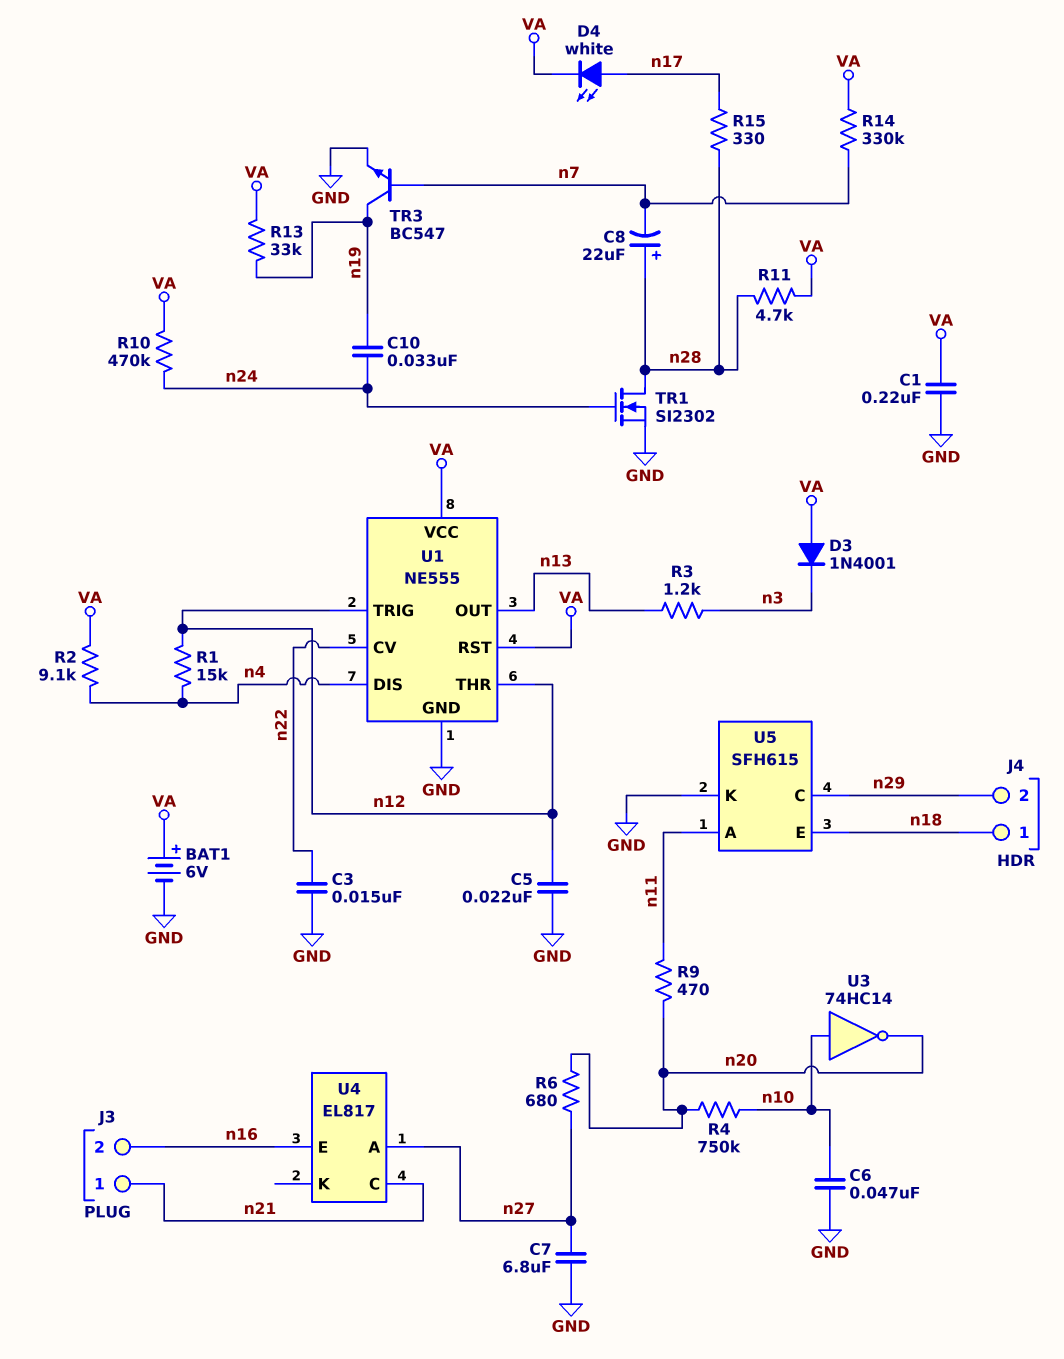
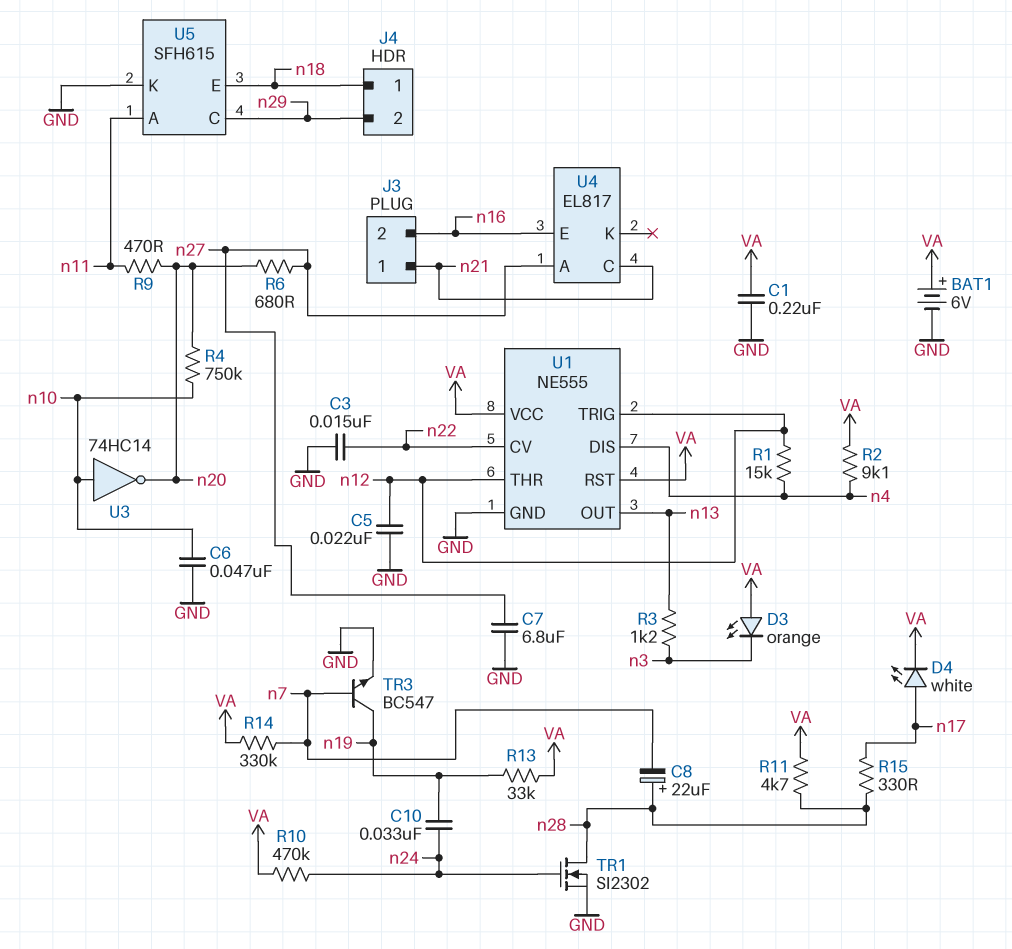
D3: diode 1N4001 (A VA, K n3) -> LED orange (A VA, K n3)

